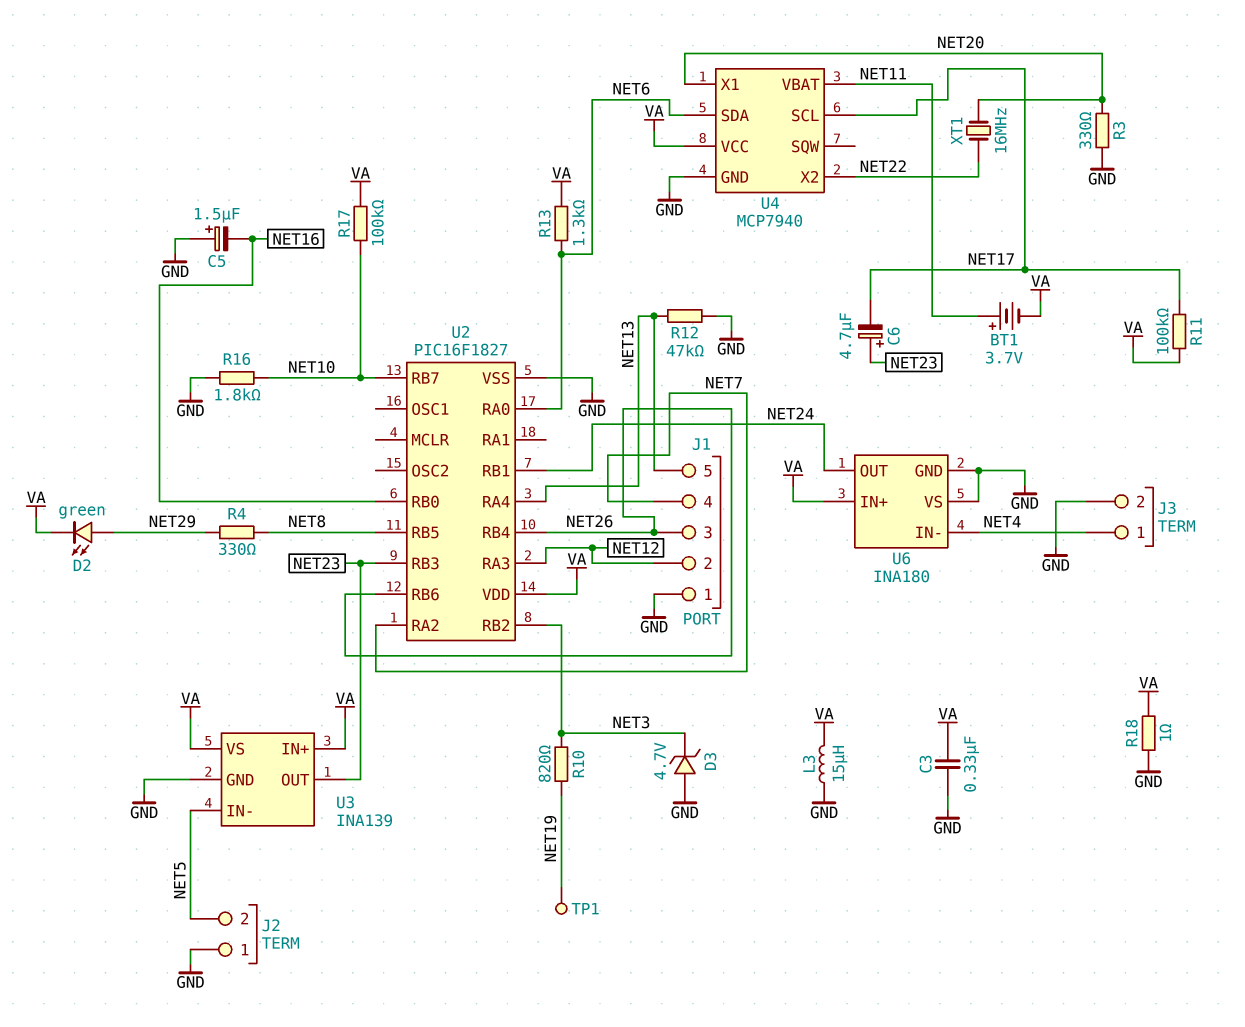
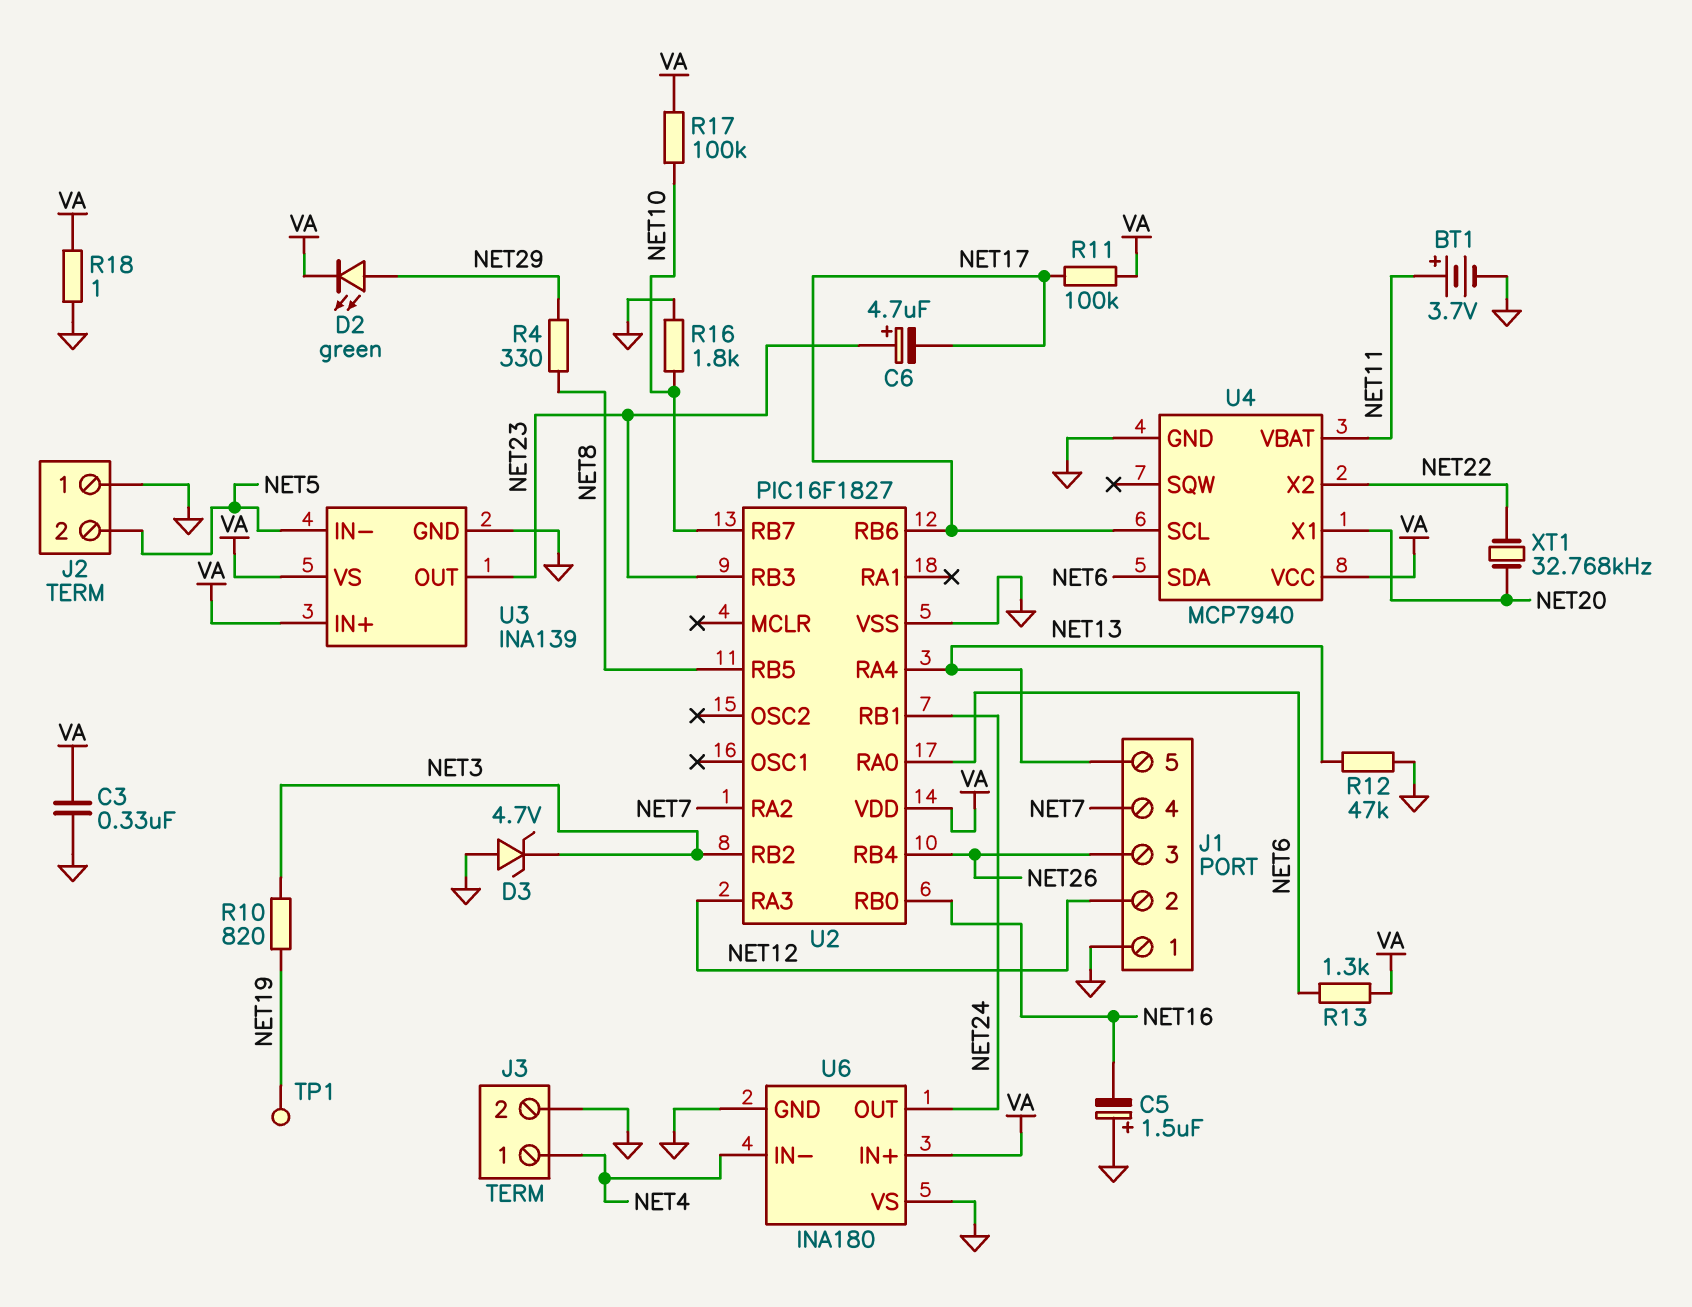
BT1: 3.7V (plus NET11, minus VA) -> 3.7V (plus NET11, minus GND)
L3: 15uH (GND, VA) -> none
R3: 330 (GND, NET20) -> none
U2 pin RB6: NET26 -> NET17
XT1: 16MHz (NET20, NET22) -> 32.768kHz (NET20, NET22)

